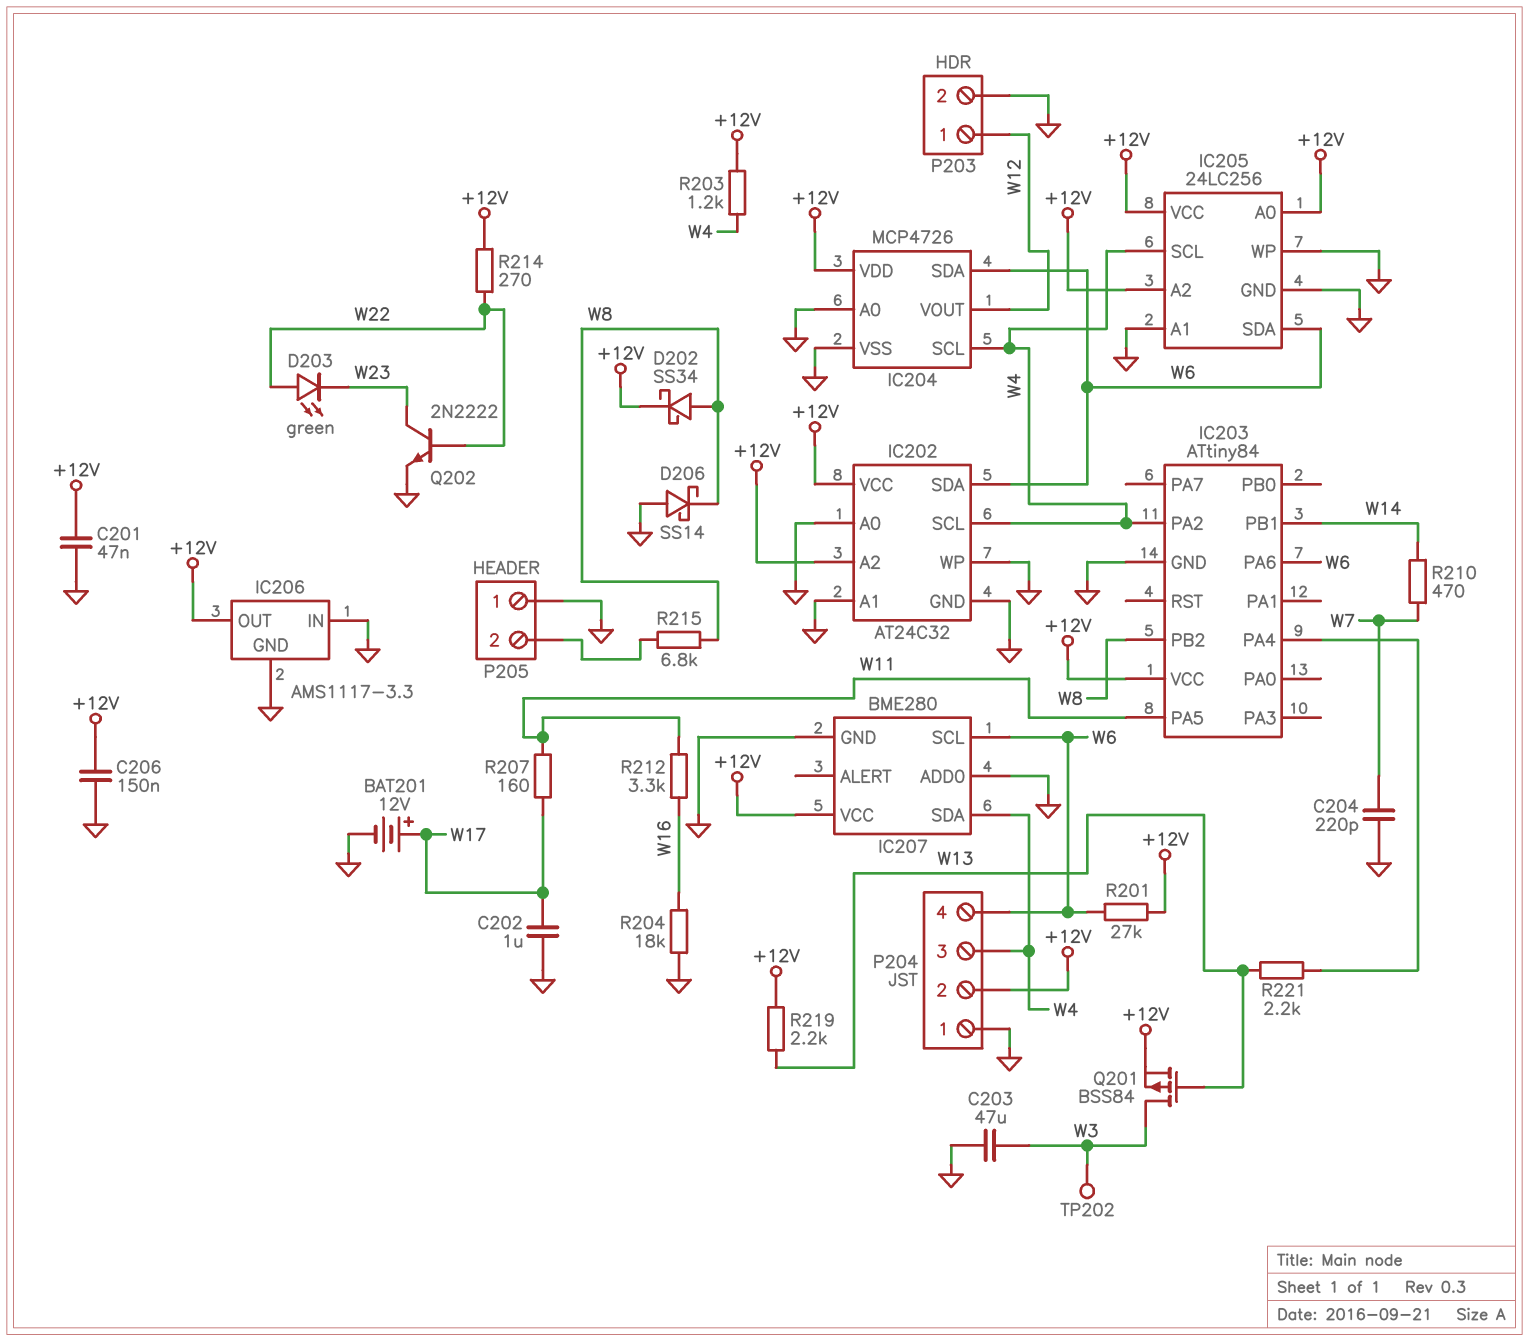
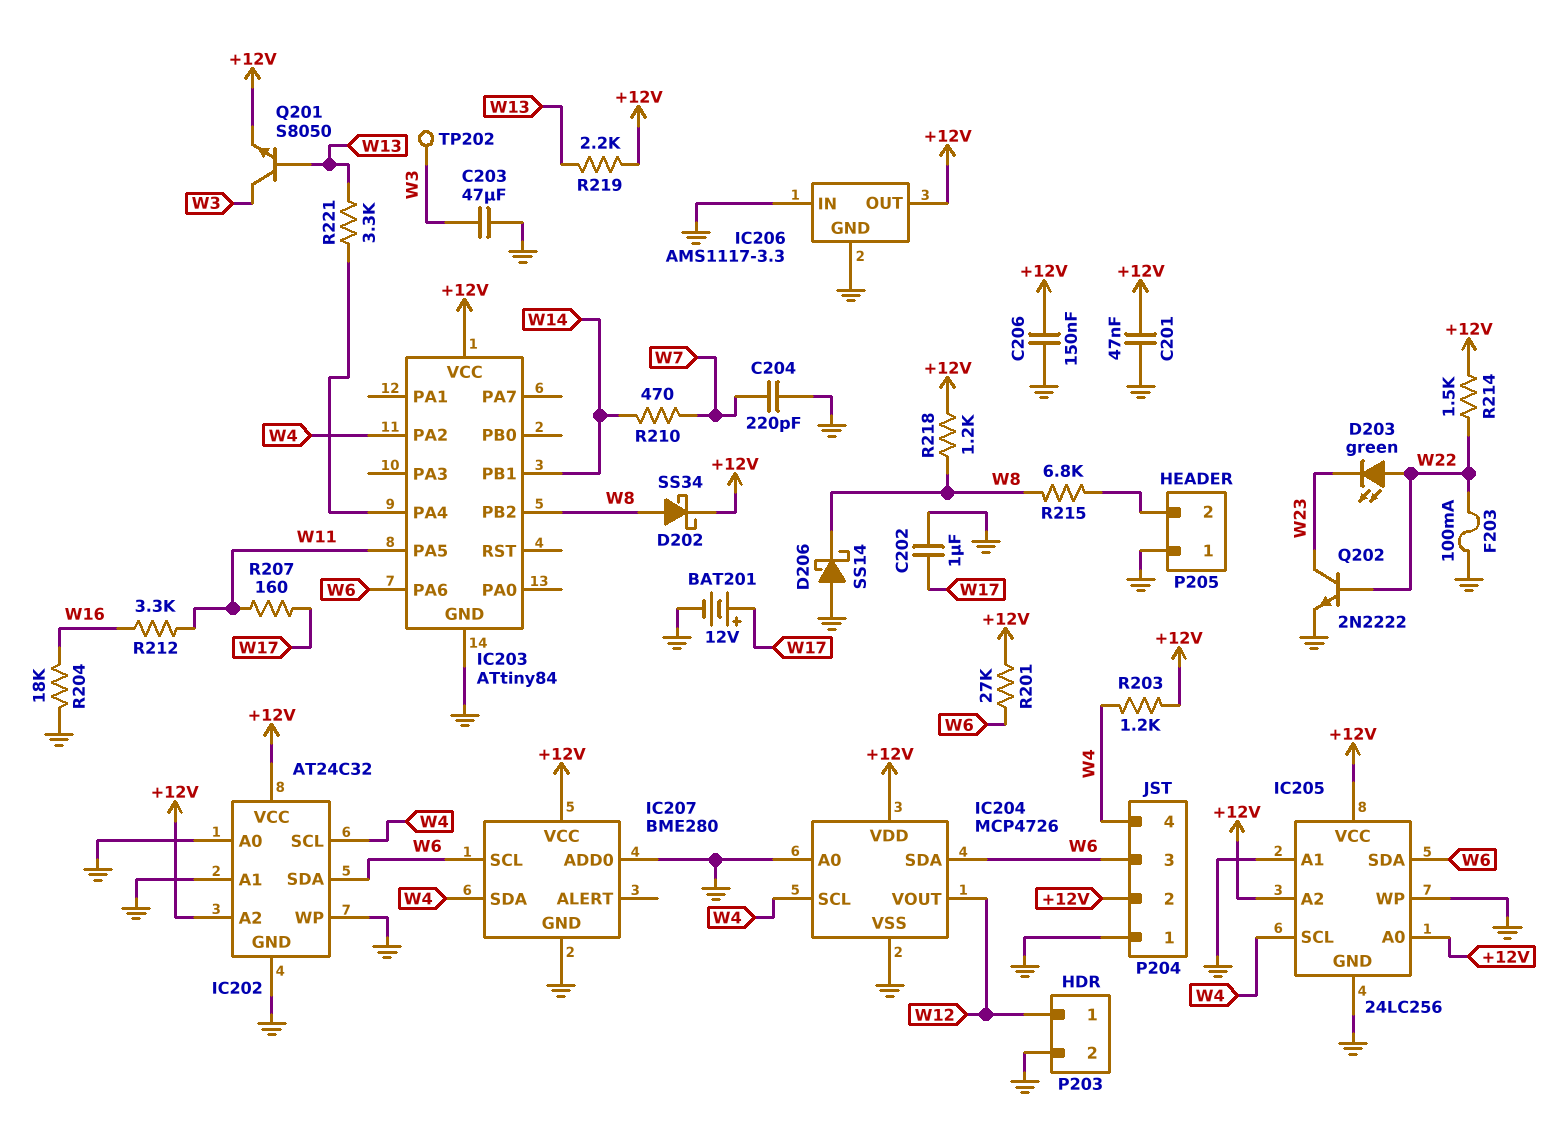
F203: none -> 100mA (GND, W22)
P204 pin 3: W4 -> W6
P204 pin 4: W6 -> W4
Q201: PMOS BSS84 (G W13, D W3, S +12V) -> NPN S8050 (B W13, C W3, E +12V)
R214: 270 (+12V, W22) -> 1.5k (+12V, W22)
R218: none -> 1.2k (+12V, W8)
R221: 2.2k (IC203/PA4, W13) -> 3.3k (IC203/PA4, W13)

